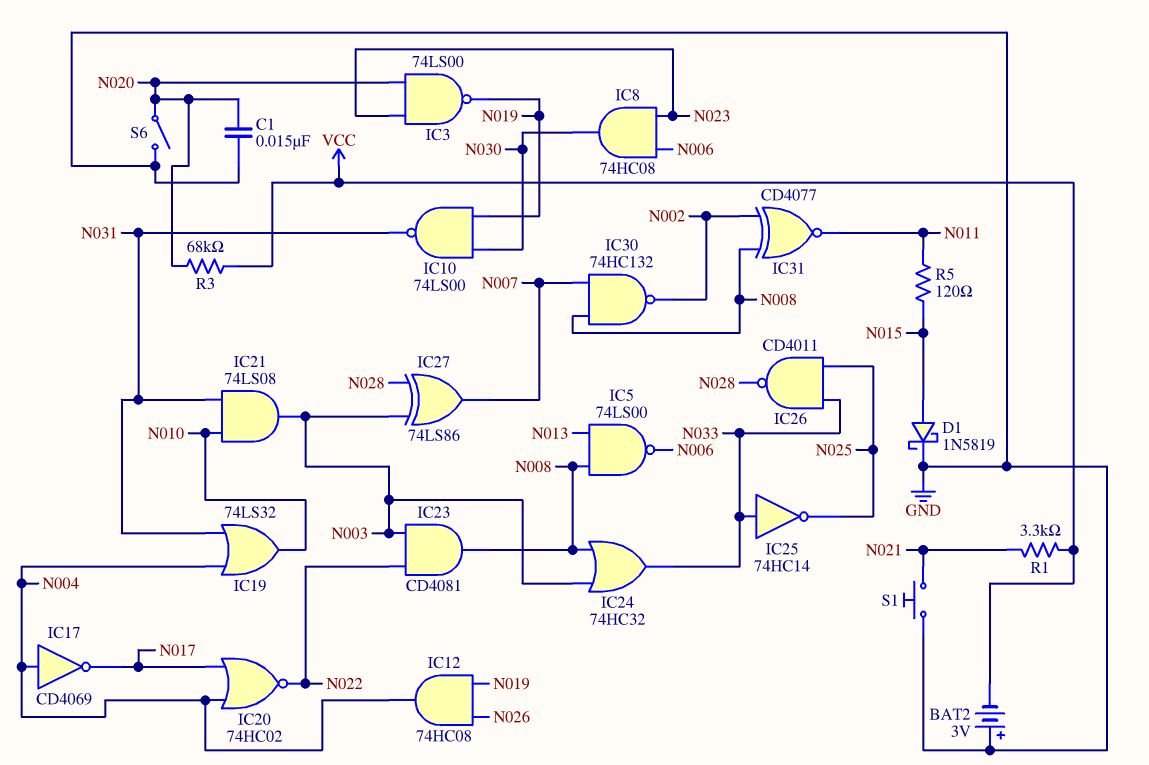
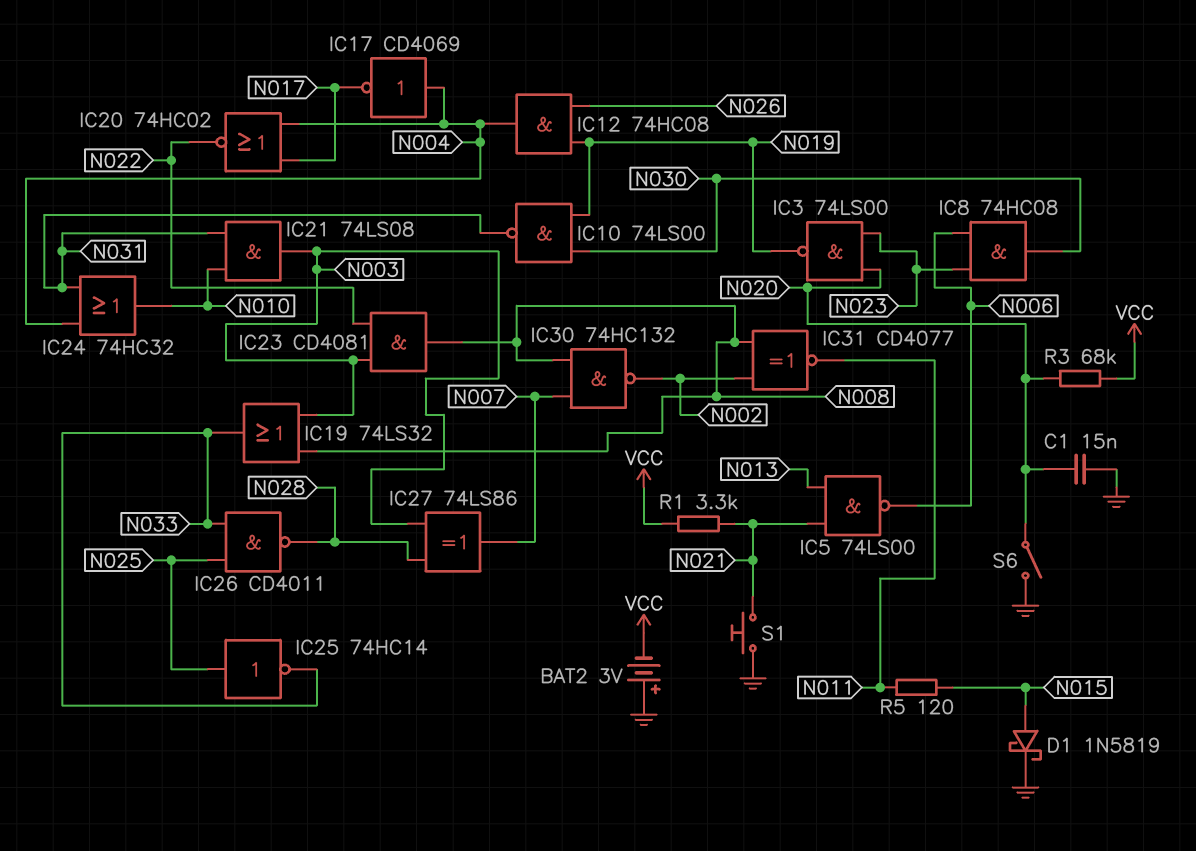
IC5: NAND 74LS00 (in N008, in N013, out N006) -> NAND 74LS00 (in N013, in N021, out N006)
IC19: OR 74LS32 (in N004, in N031, out N010) -> OR 74LS32 (in N003, in N008, out N033)
IC24: OR 74HC32 (in N003, in N008, out N033) -> OR 74HC32 (in N004, in N031, out N010)
IC25: NOT 74HC14 (in N033, out N025) -> NOT 74HC14 (in N025, out N033)

